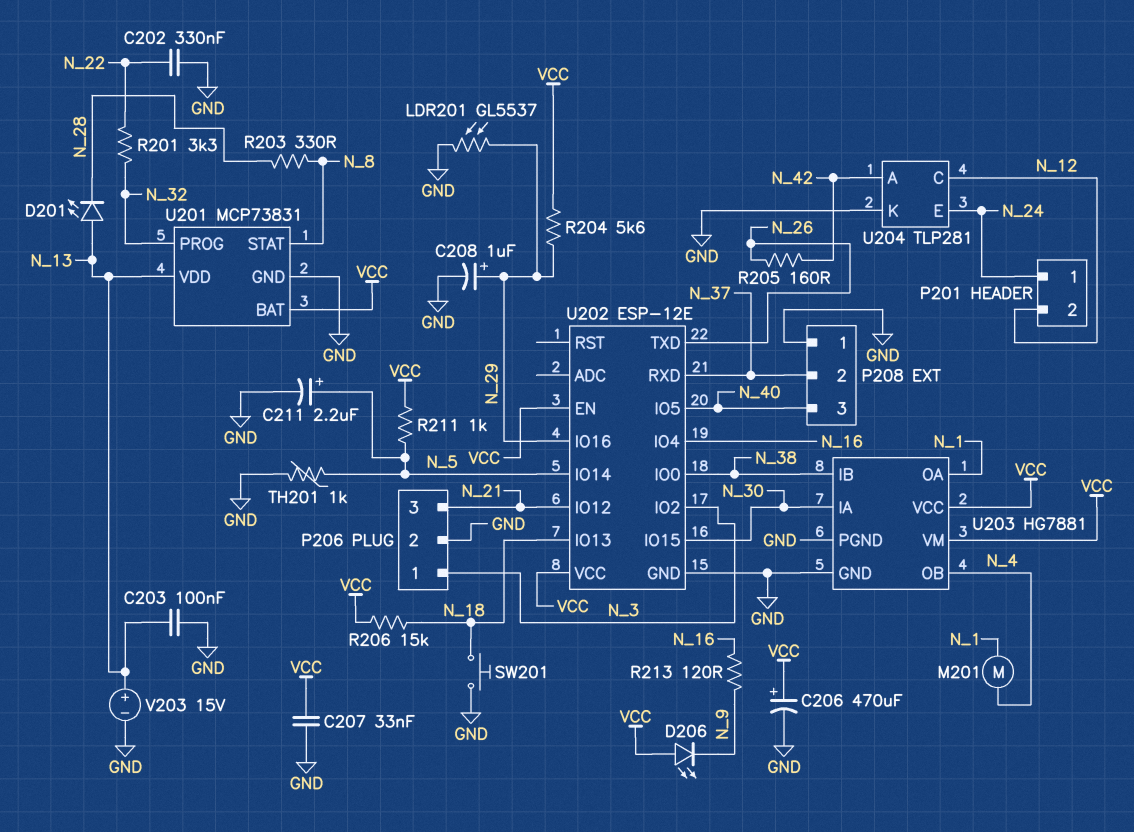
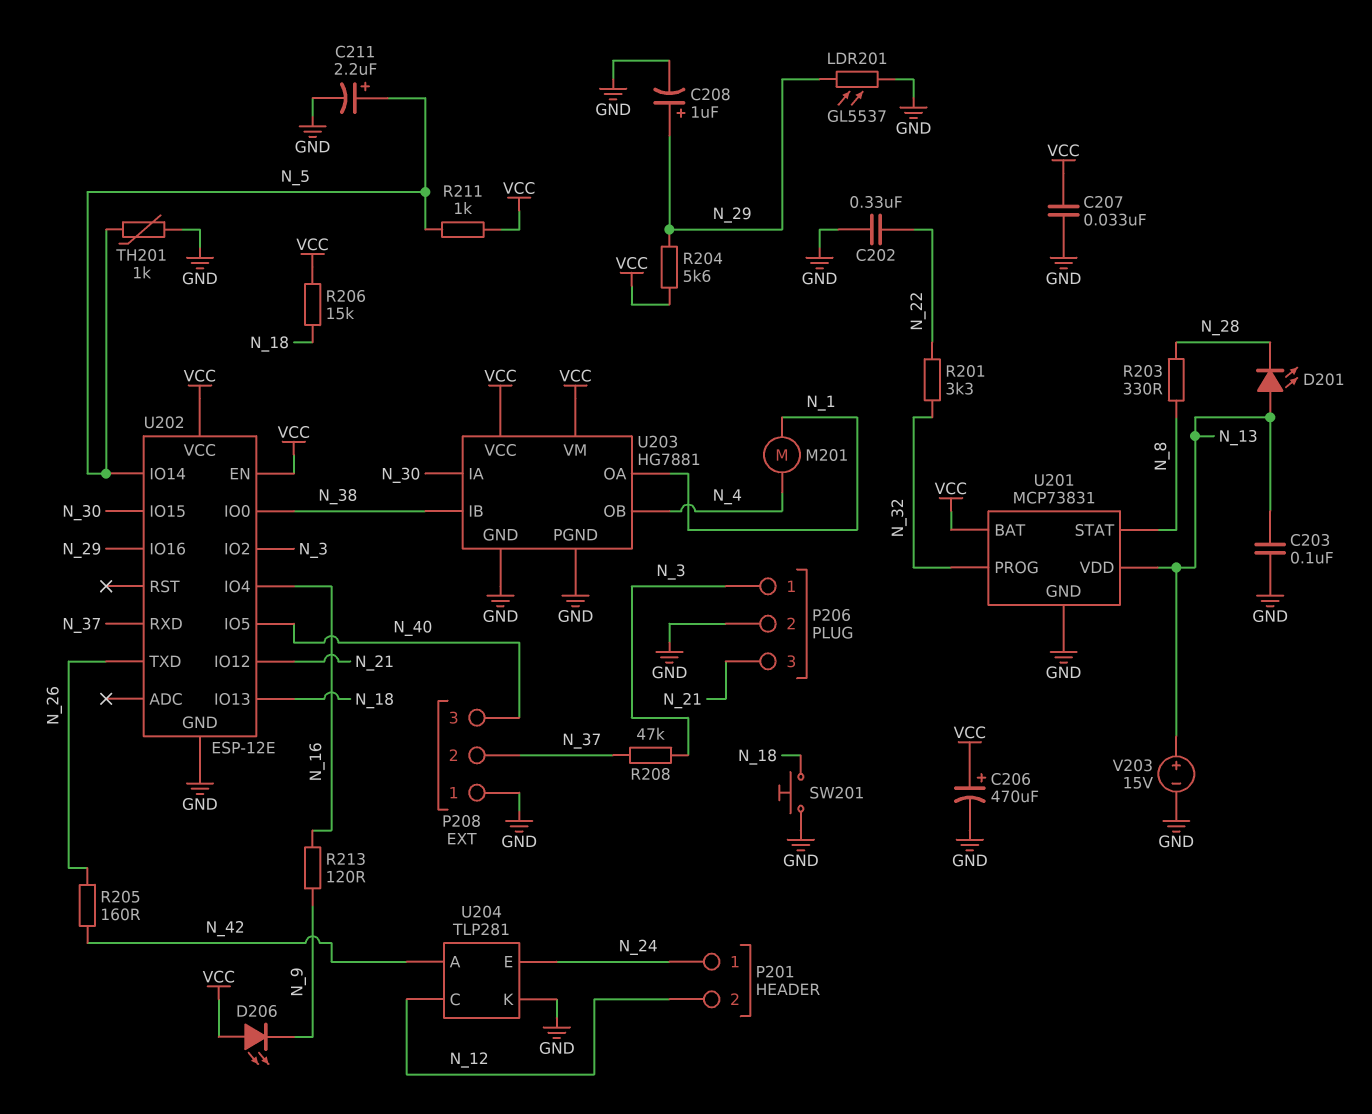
R208: none -> 47k (N_3, N_37)

